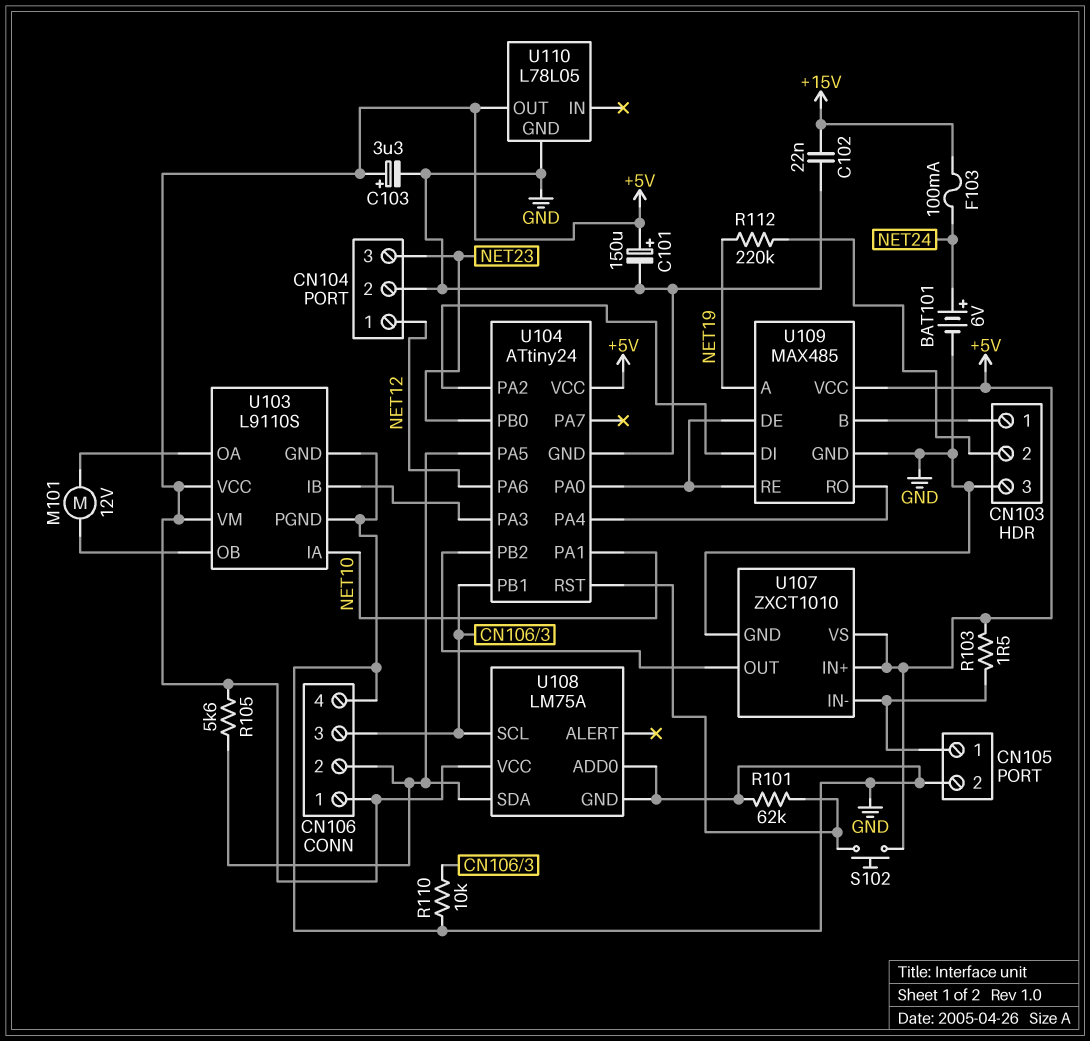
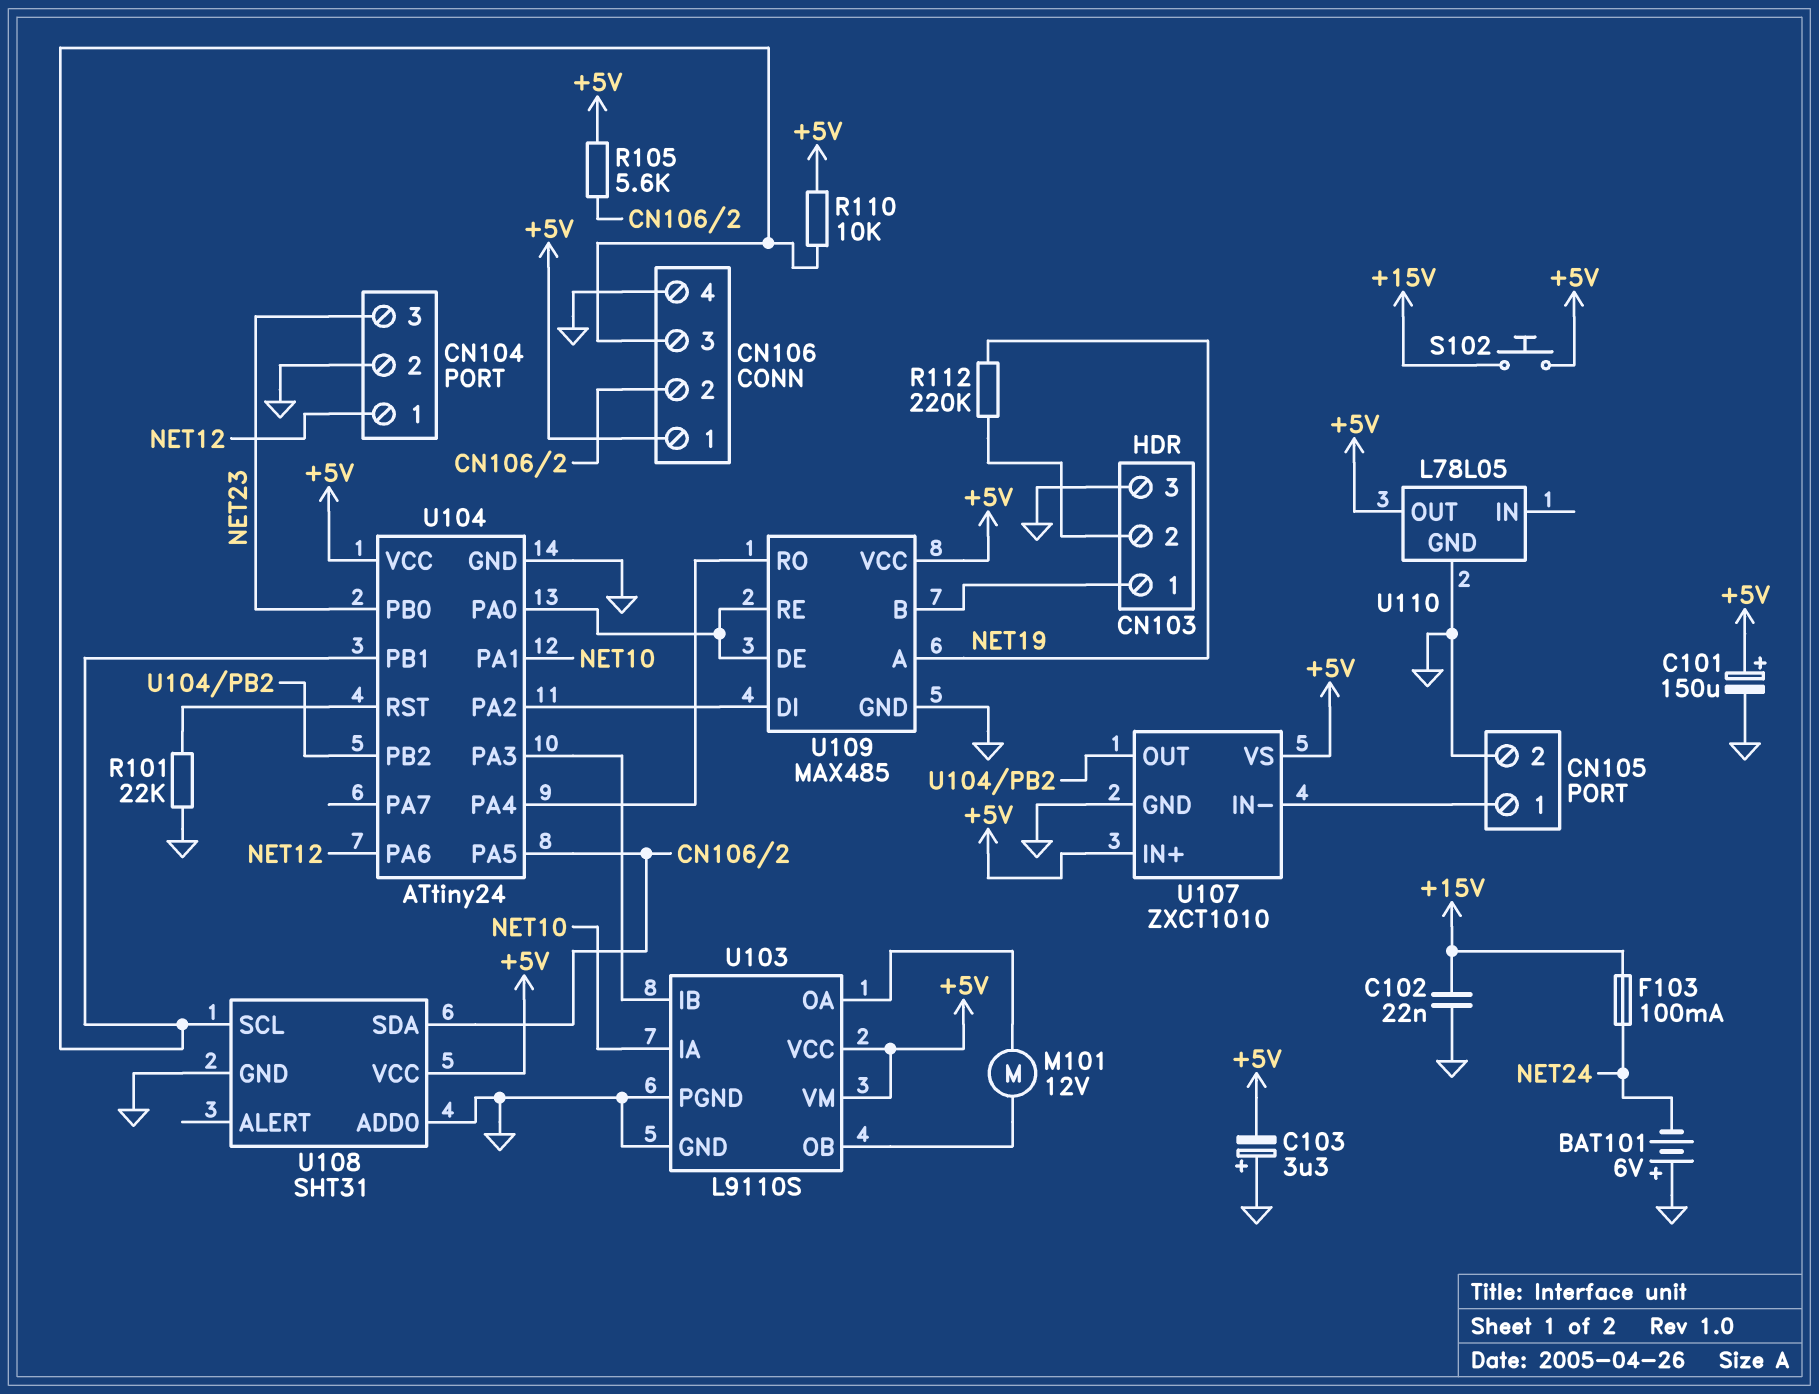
BAT101: 6V (plus NET24, minus GND) -> 6V (plus GND, minus NET24)
C103: 3.3uF (plus +5V, minus GND) -> 3.3uF (plus GND, minus +5V)
R101: 62k (GND, U104/RST) -> 22k (GND, U104/RST)
R103: 1.5 (+5V, CN105/1) -> none
R110: 10k (CN106/3, GND) -> 10k (+5V, CN106/3)
S102: button (+5V, U104/RST) -> button (+5V, +15V)
U108: LM75A -> SHT31

